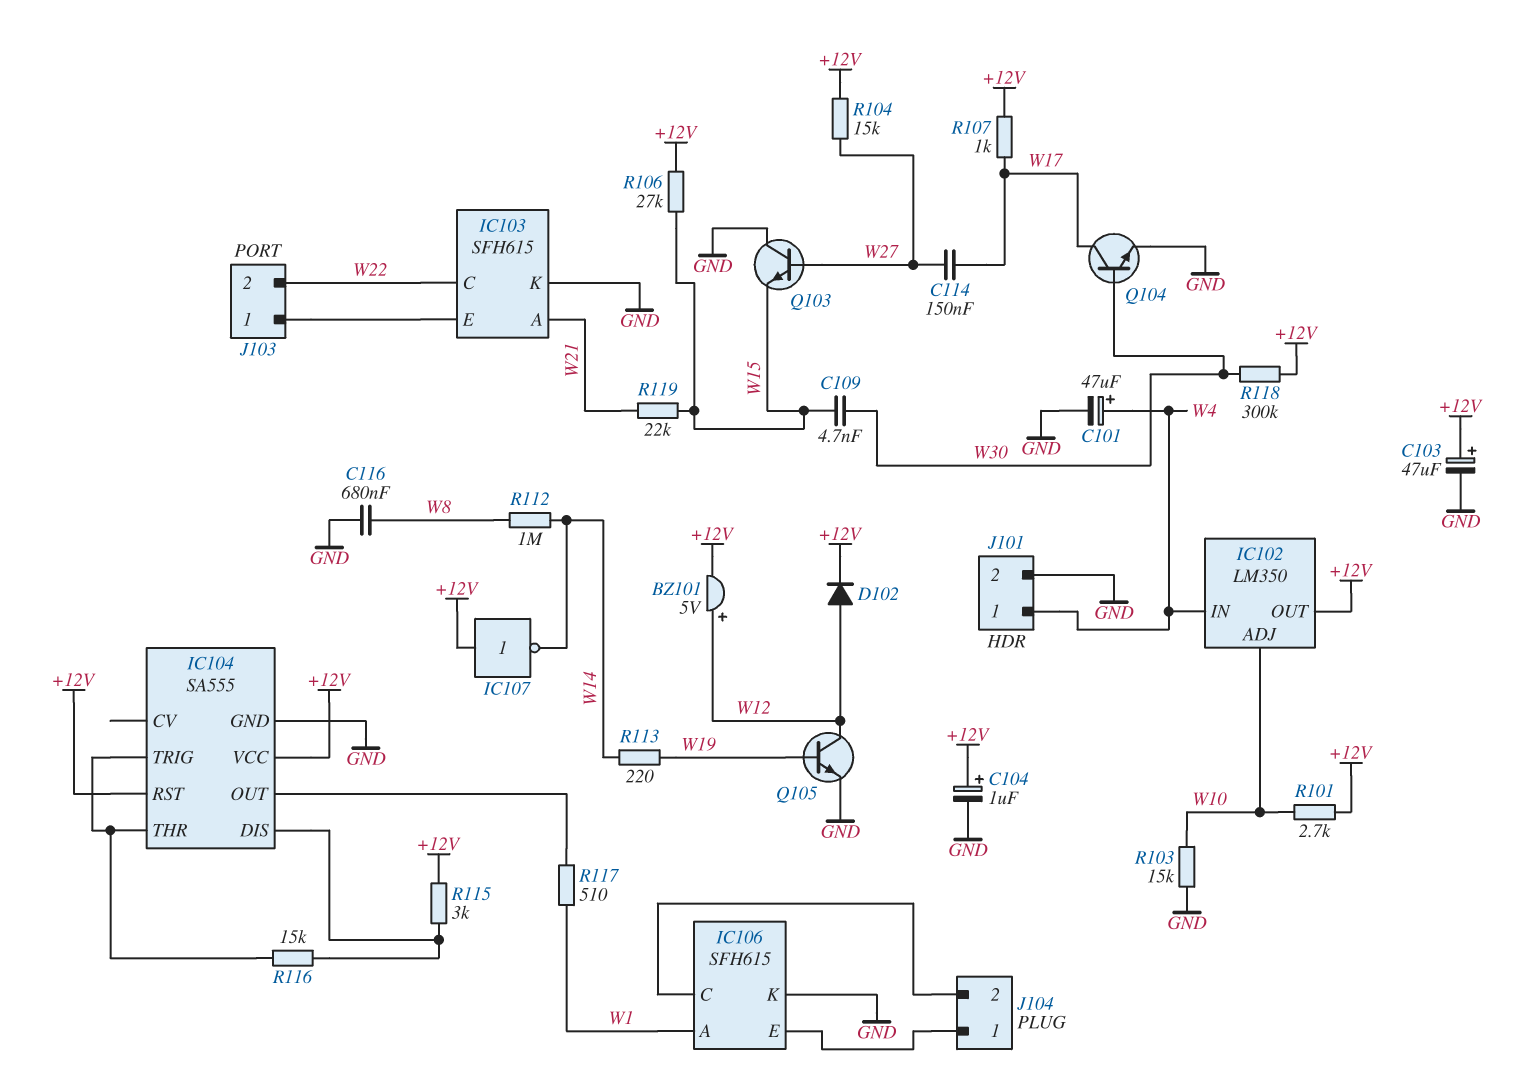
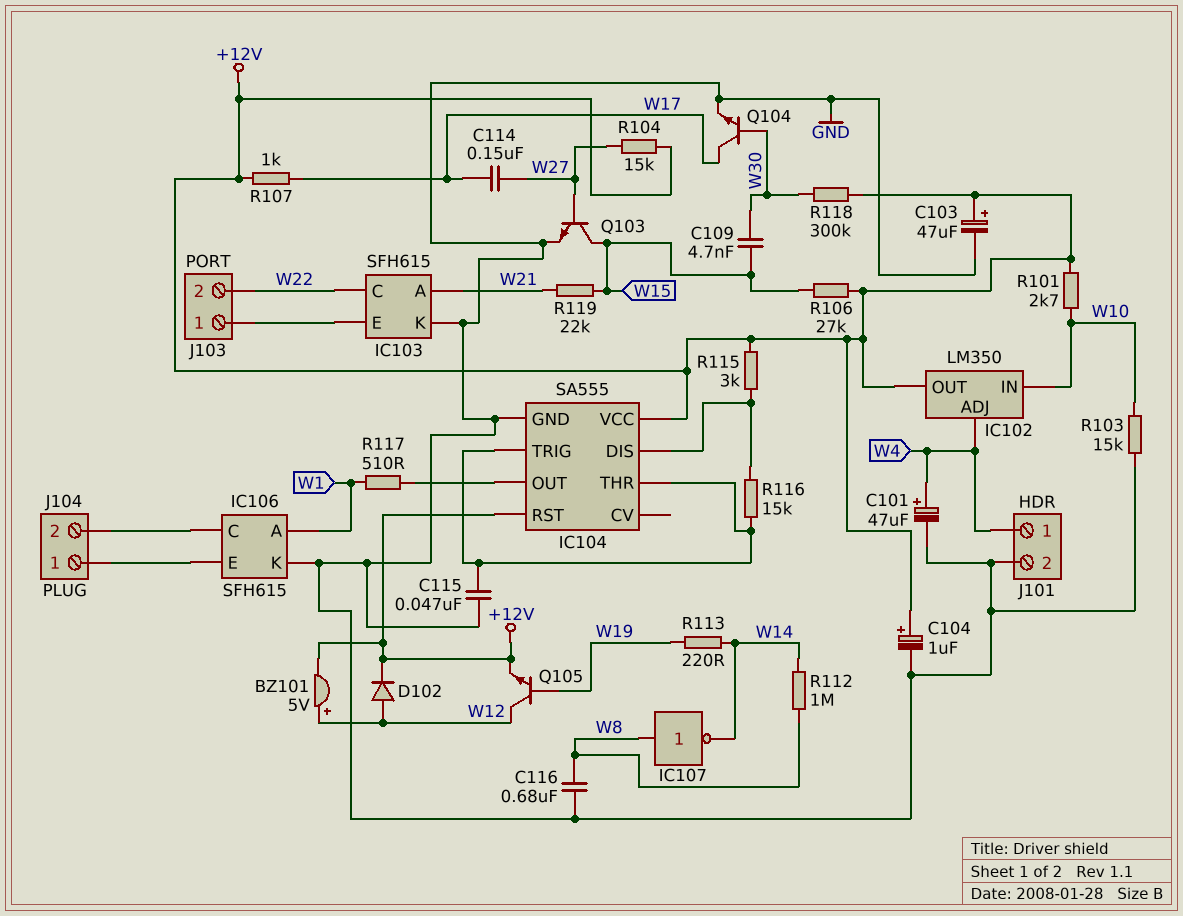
C115: none -> 47nF (GND, IC104/THR)
IC102 pin ADJ: W10 -> W4
IC102 pin IN: W4 -> W10
IC107: NOT (in +12V, out W14) -> NOT (in W8, out W14)
Q103: NPN (B W27, C GND, E W15) -> NPN (B W27, C W15, E GND)
Q105: NPN (B W19, C W12, E GND) -> NPN (B W19, C W12, E +12V)

